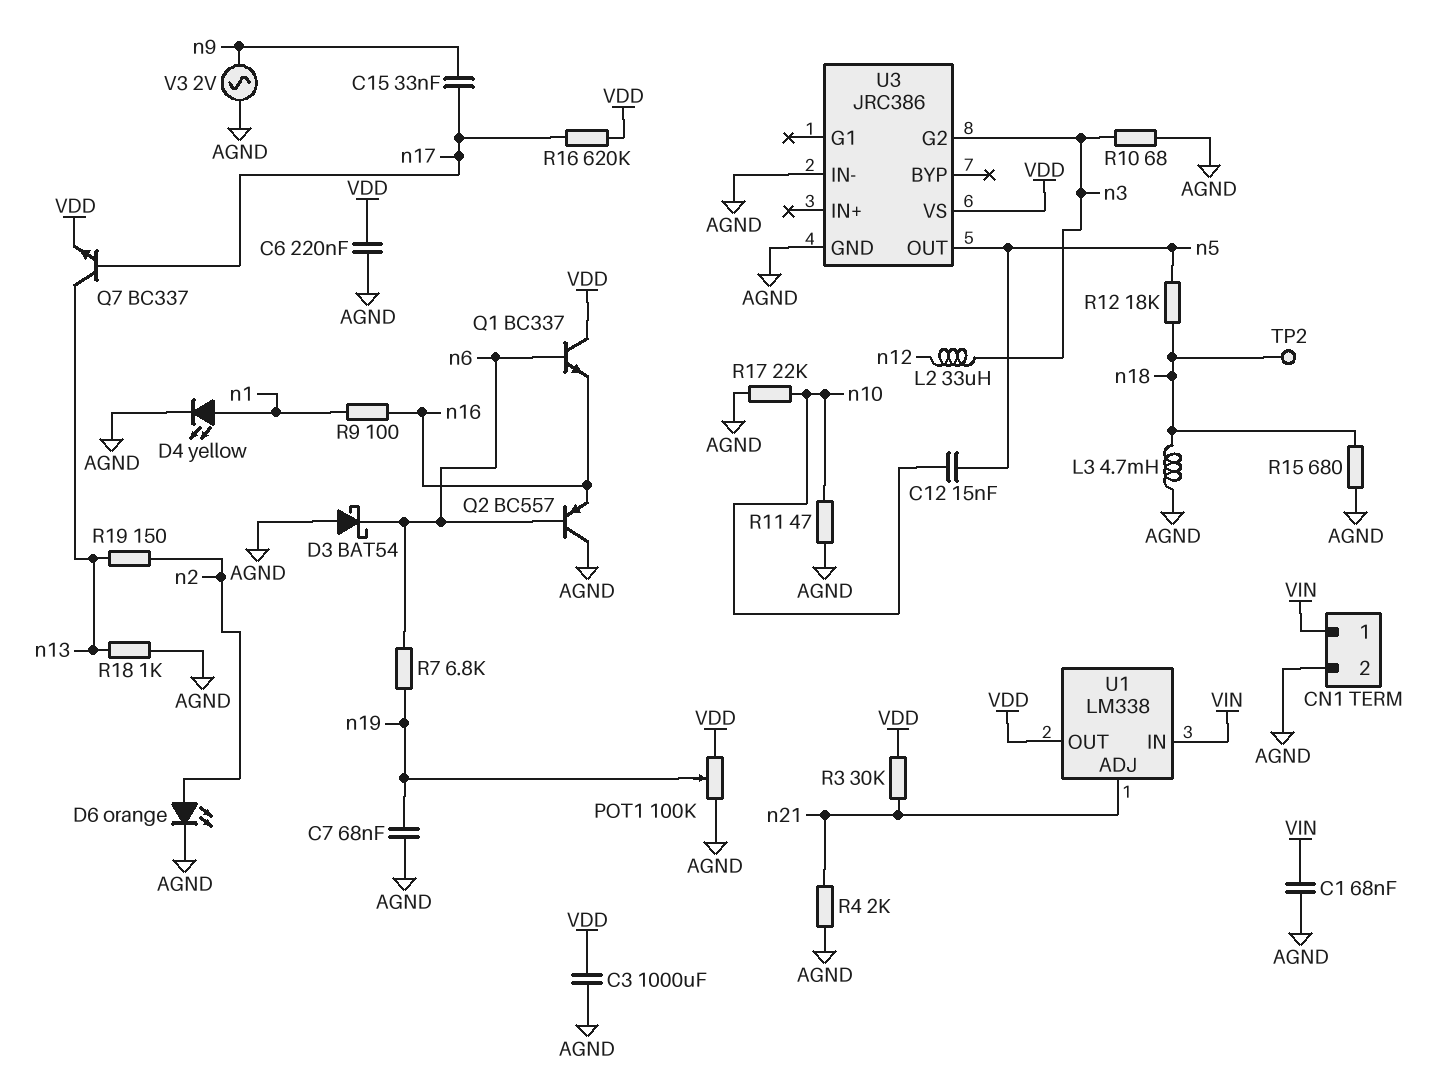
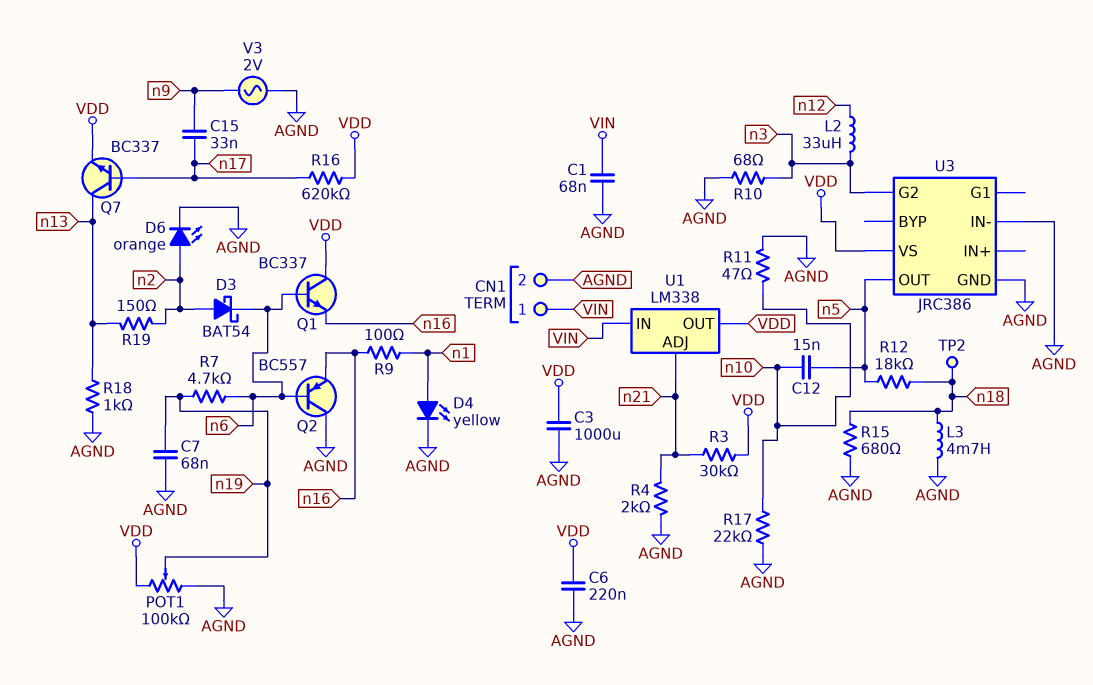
D3: schottky BAT54 (A AGND, K n6) -> schottky BAT54 (A n2, K n6)
R7: 6.8k (n6, n19) -> 4.7k (n6, n19)

